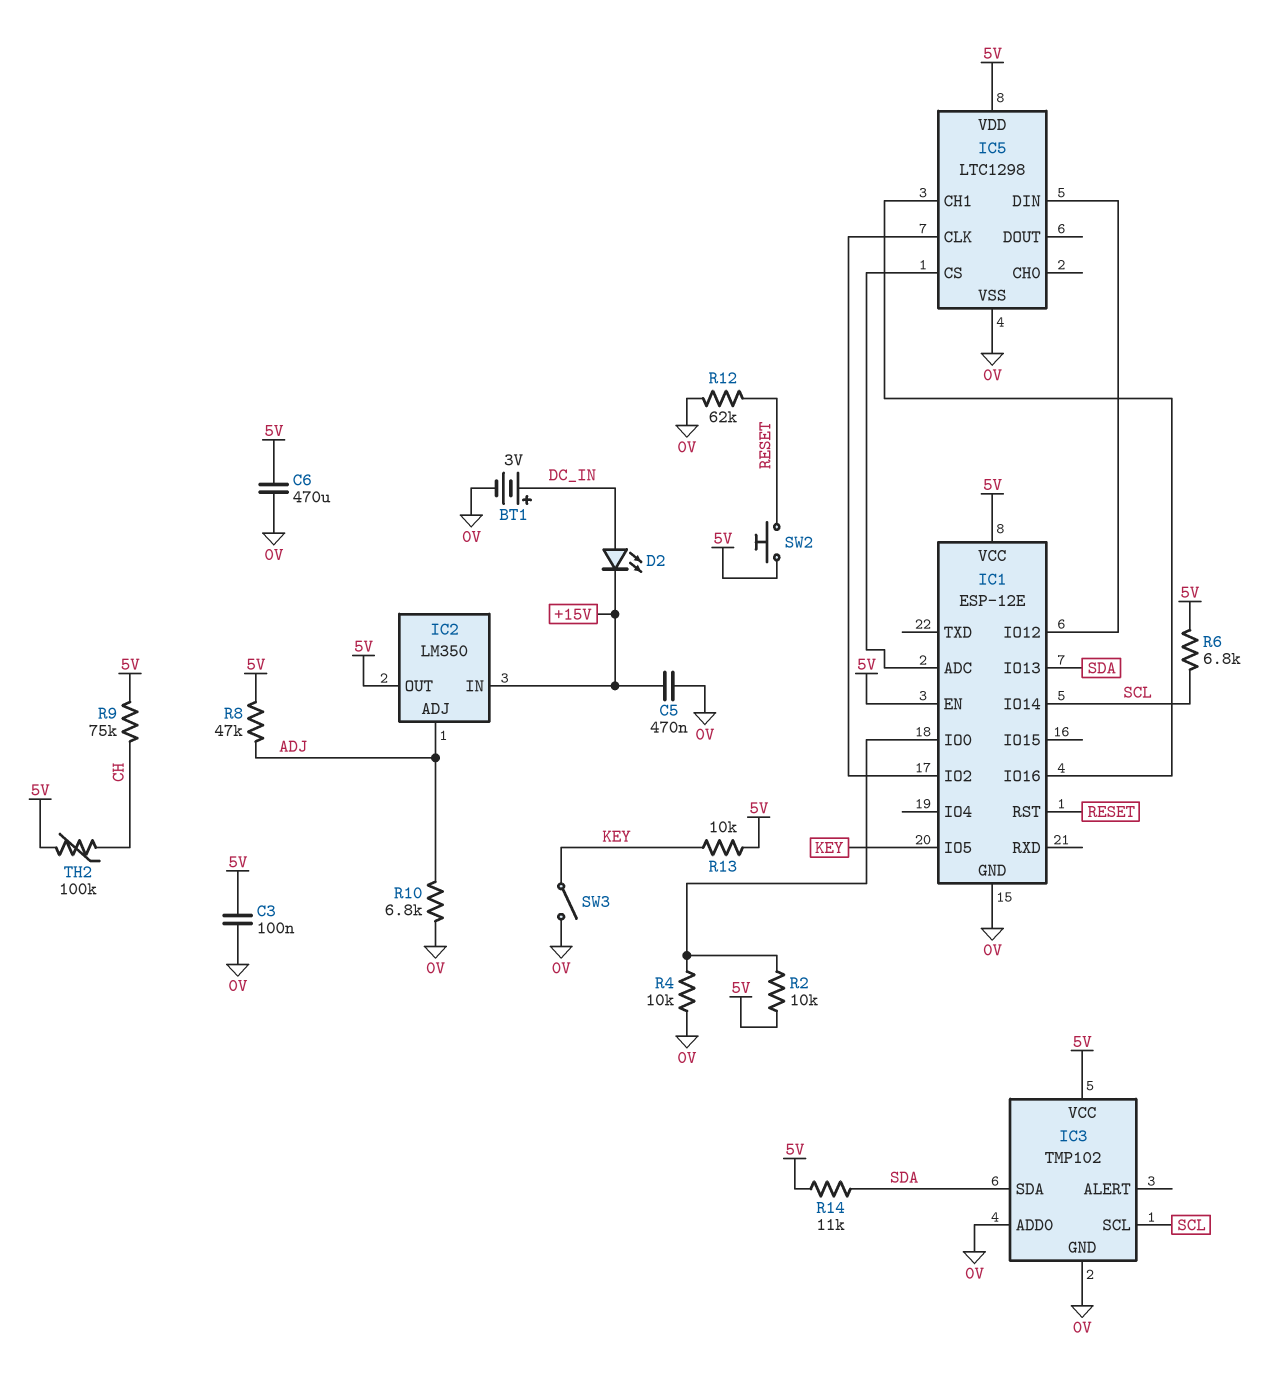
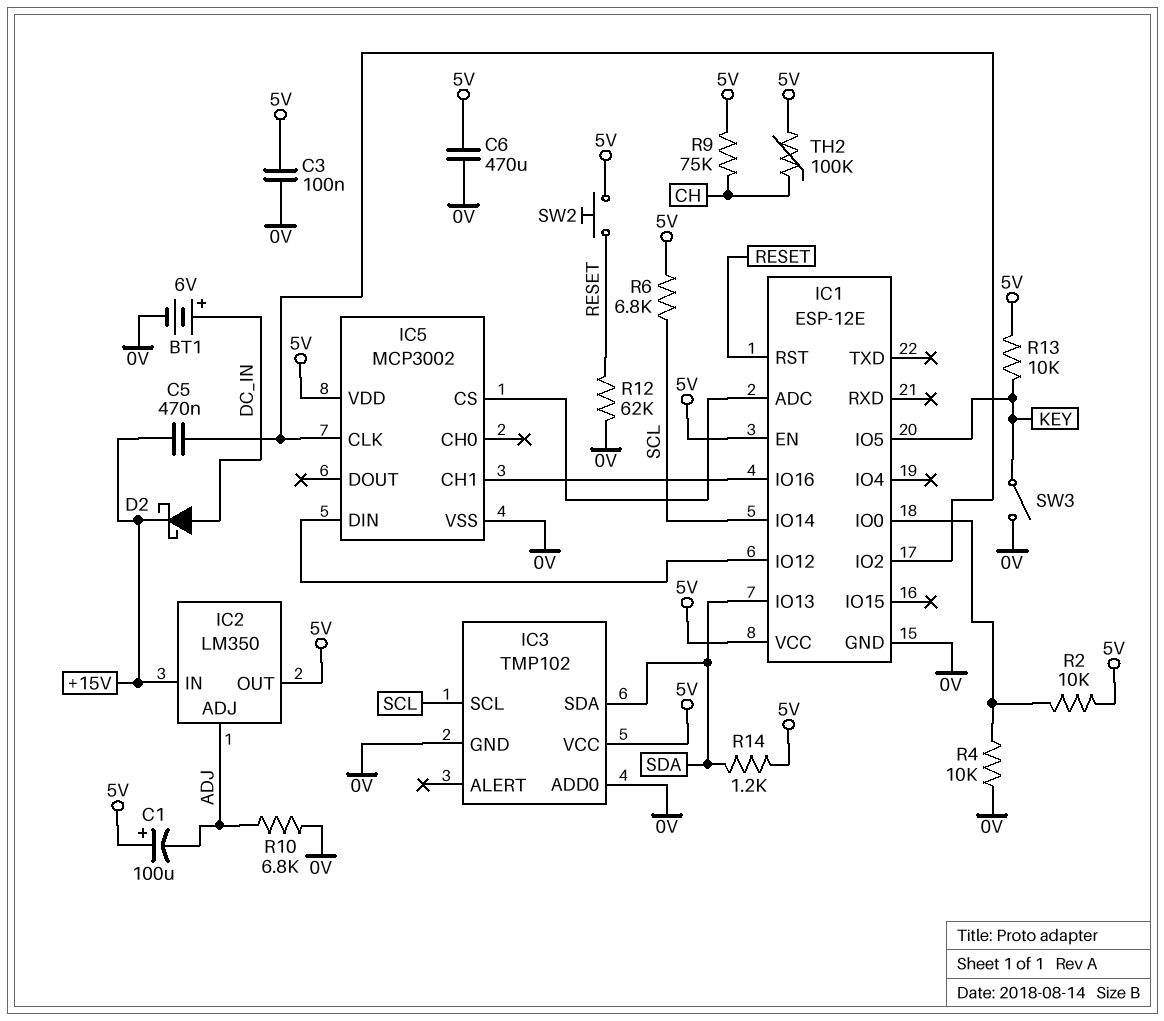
BT1: 3V (plus DC_IN, minus 0V) -> 6V (plus DC_IN, minus 0V)
C1: none -> 100uF (plus 5V, minus ADJ)
C5: 470nF (+15V, 0V) -> 470nF (+15V, IC1/IO2)
D2: LED (A DC_IN, K +15V) -> schottky (A DC_IN, K +15V)
IC5: LTC1298 -> MCP3002
R8: 47k (5V, ADJ) -> none
R14: 11k (5V, SDA) -> 1.2k (5V, SDA)

